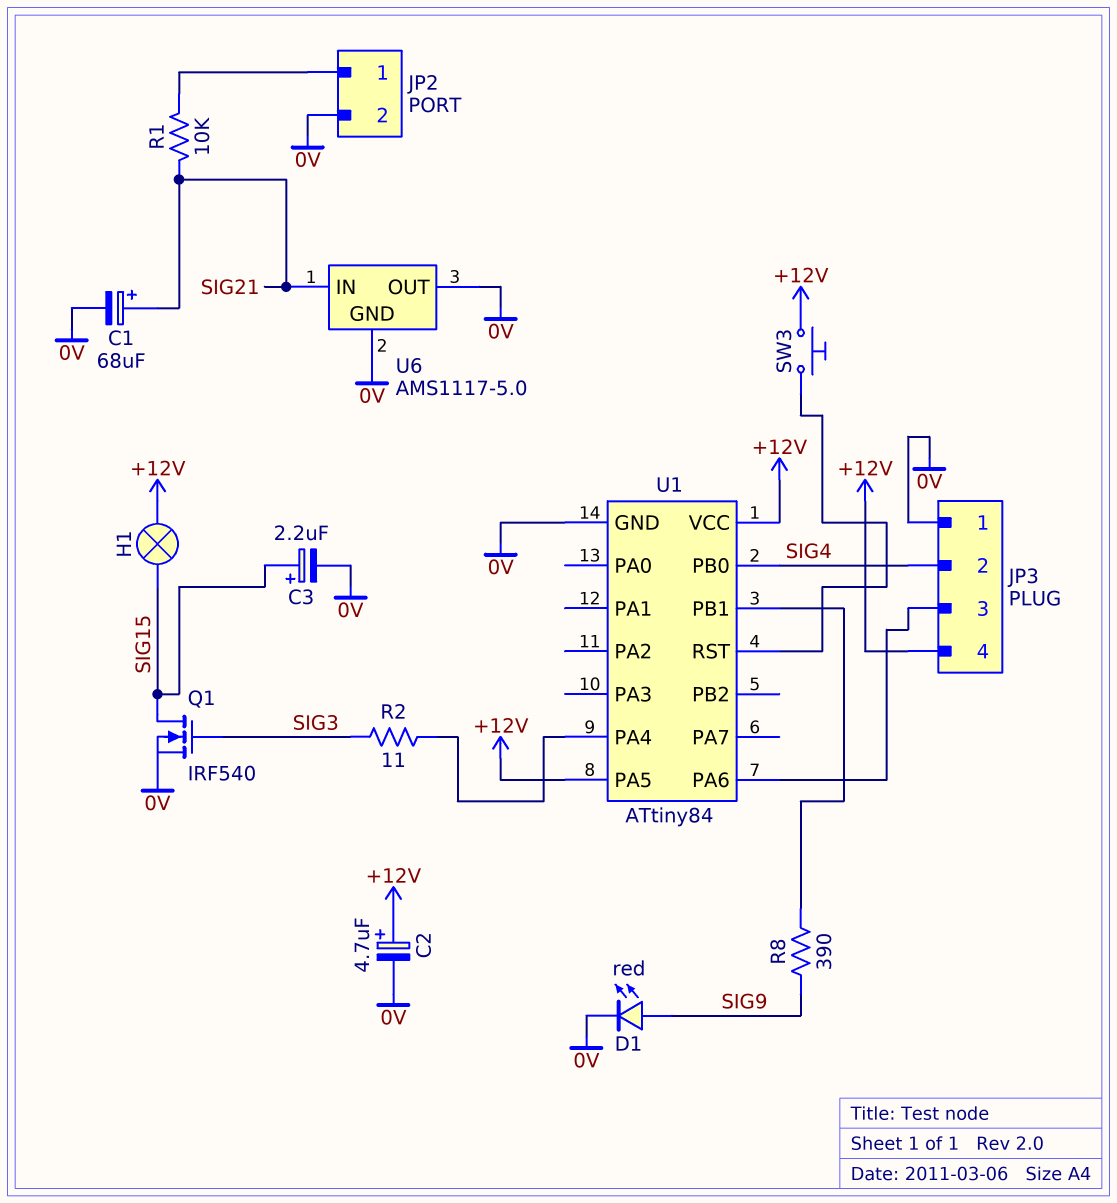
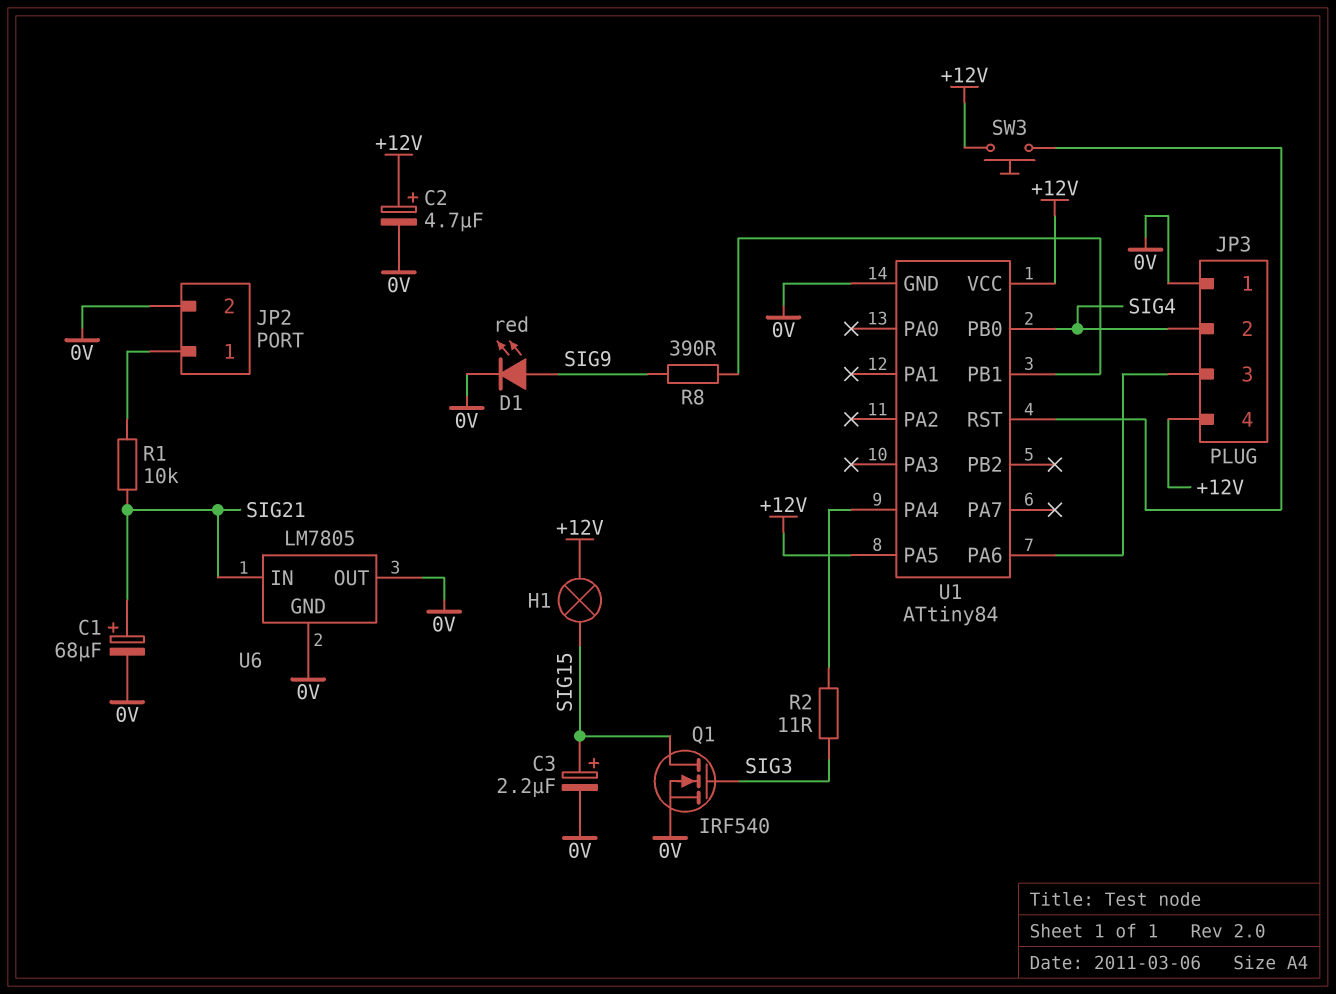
U6: AMS1117-5.0 -> LM7805

